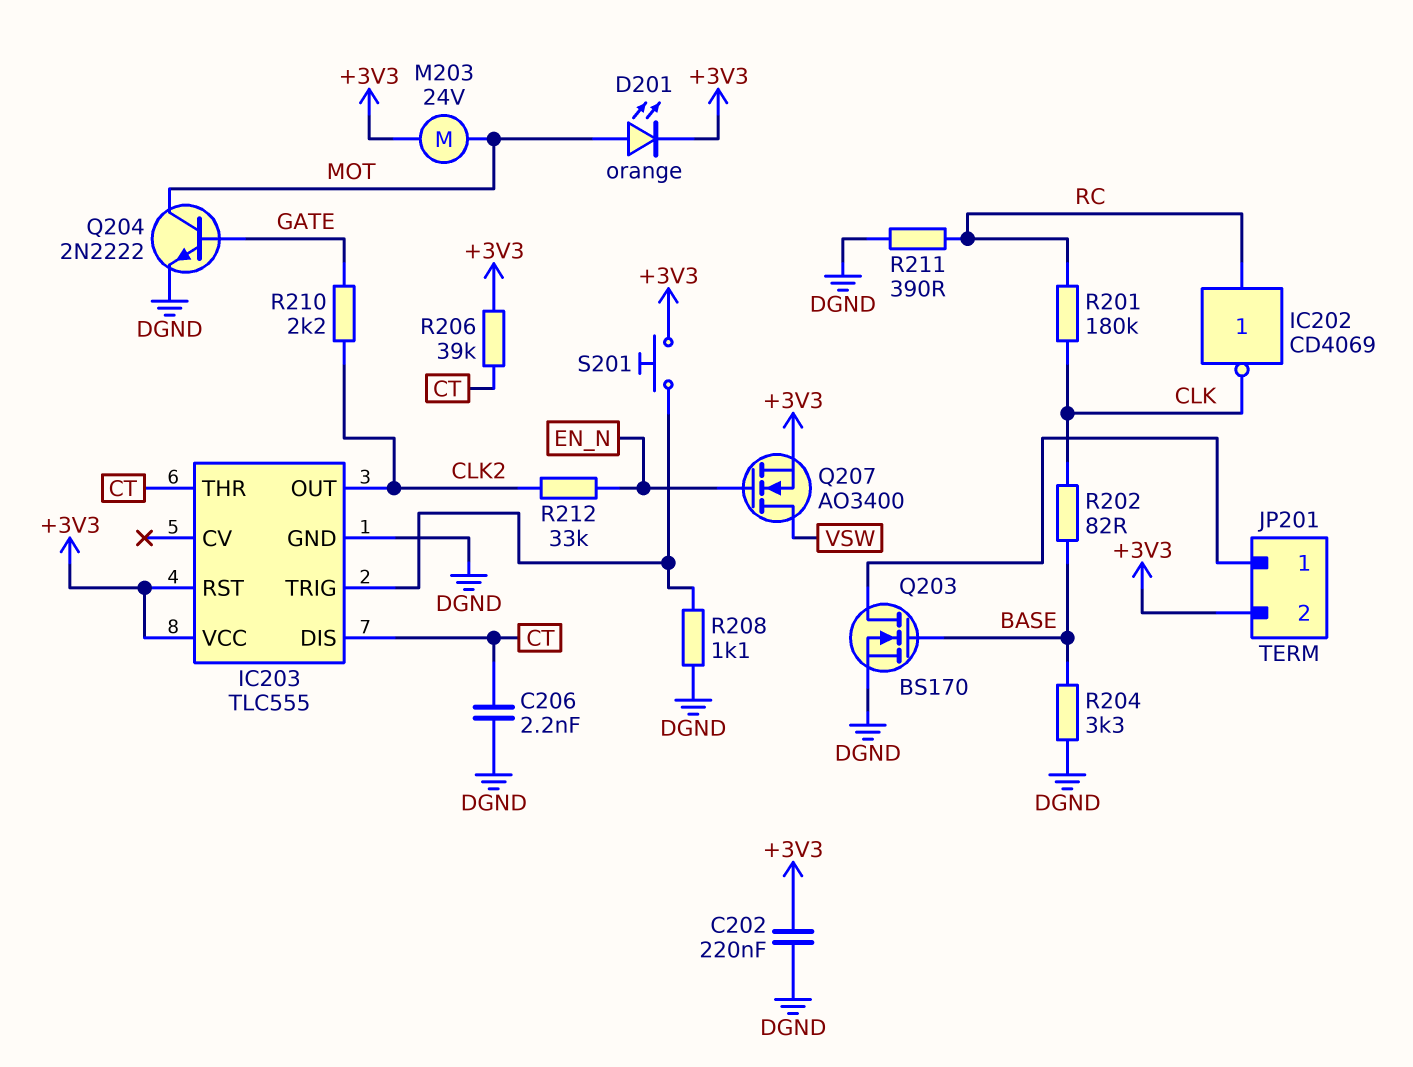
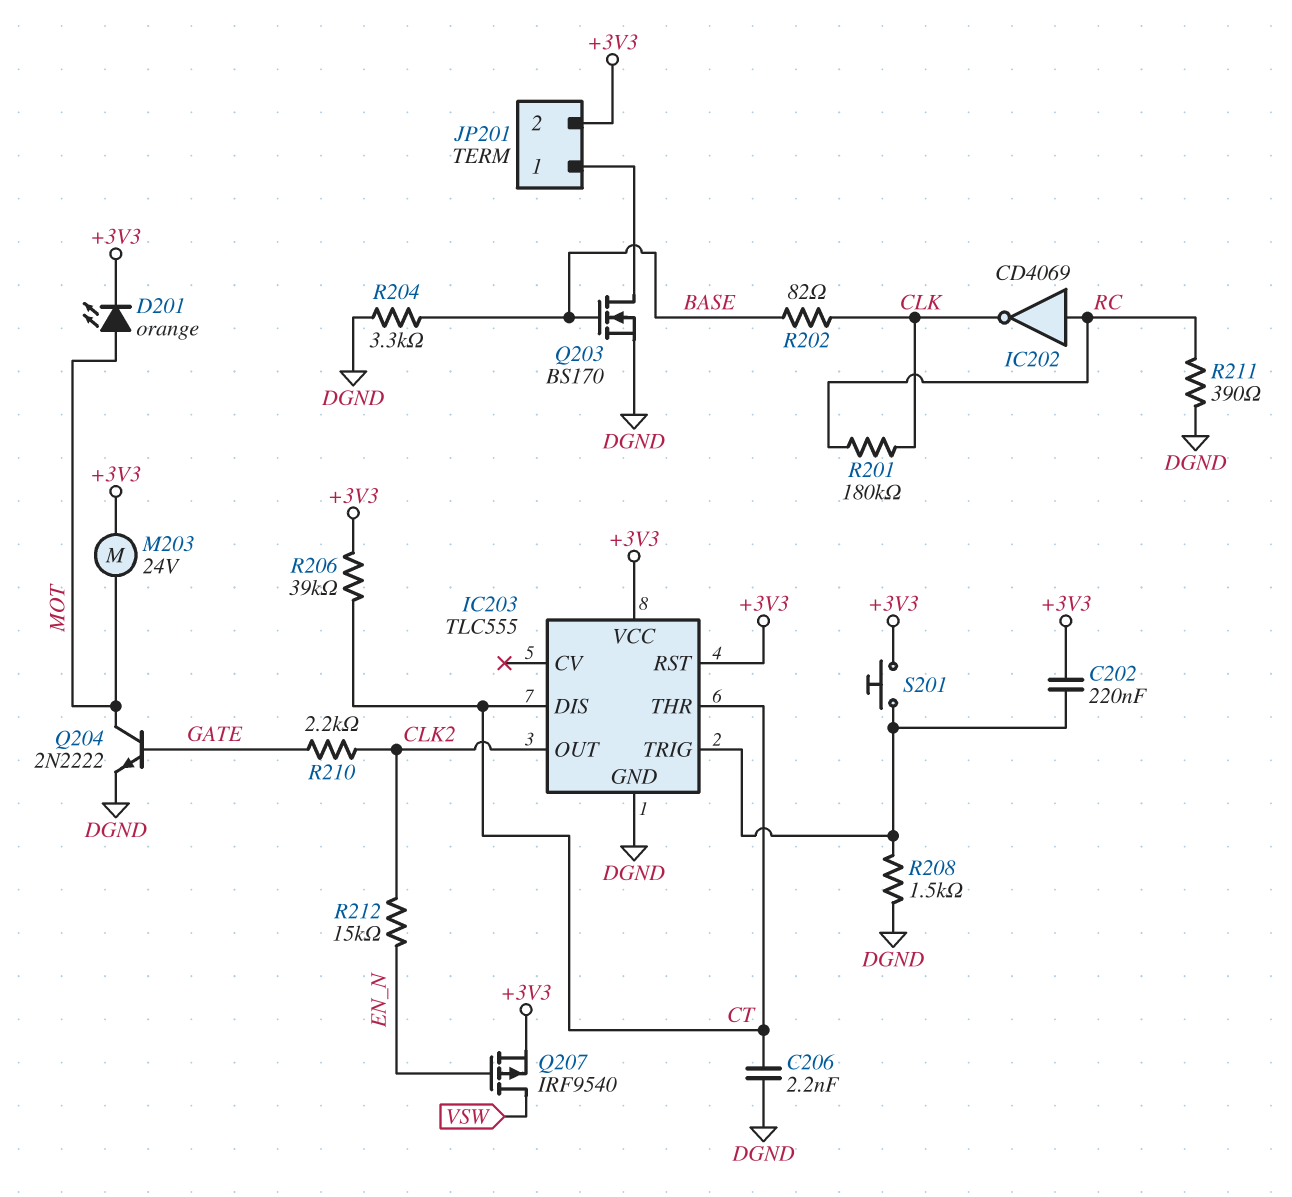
C202: 220nF (+3V3, DGND) -> 220nF (+3V3, IC203/TRIG)
Q207: NMOS AO3400 (G EN_N, D VSW, S +3V3) -> PMOS IRF9540 (G EN_N, D VSW, S +3V3)
R208: 1.1k (DGND, IC203/TRIG) -> 1.5k (DGND, IC203/TRIG)
R212: 33k (CLK2, EN_N) -> 15k (CLK2, EN_N)

